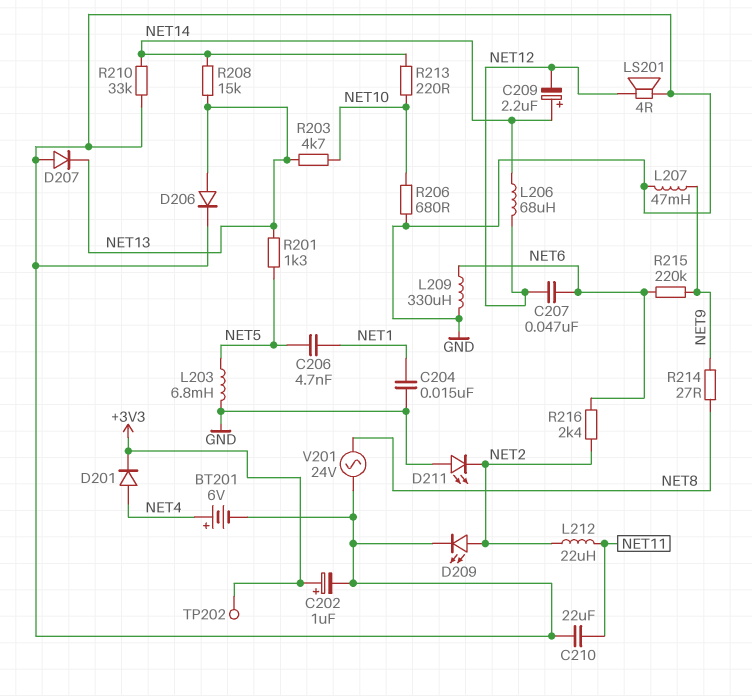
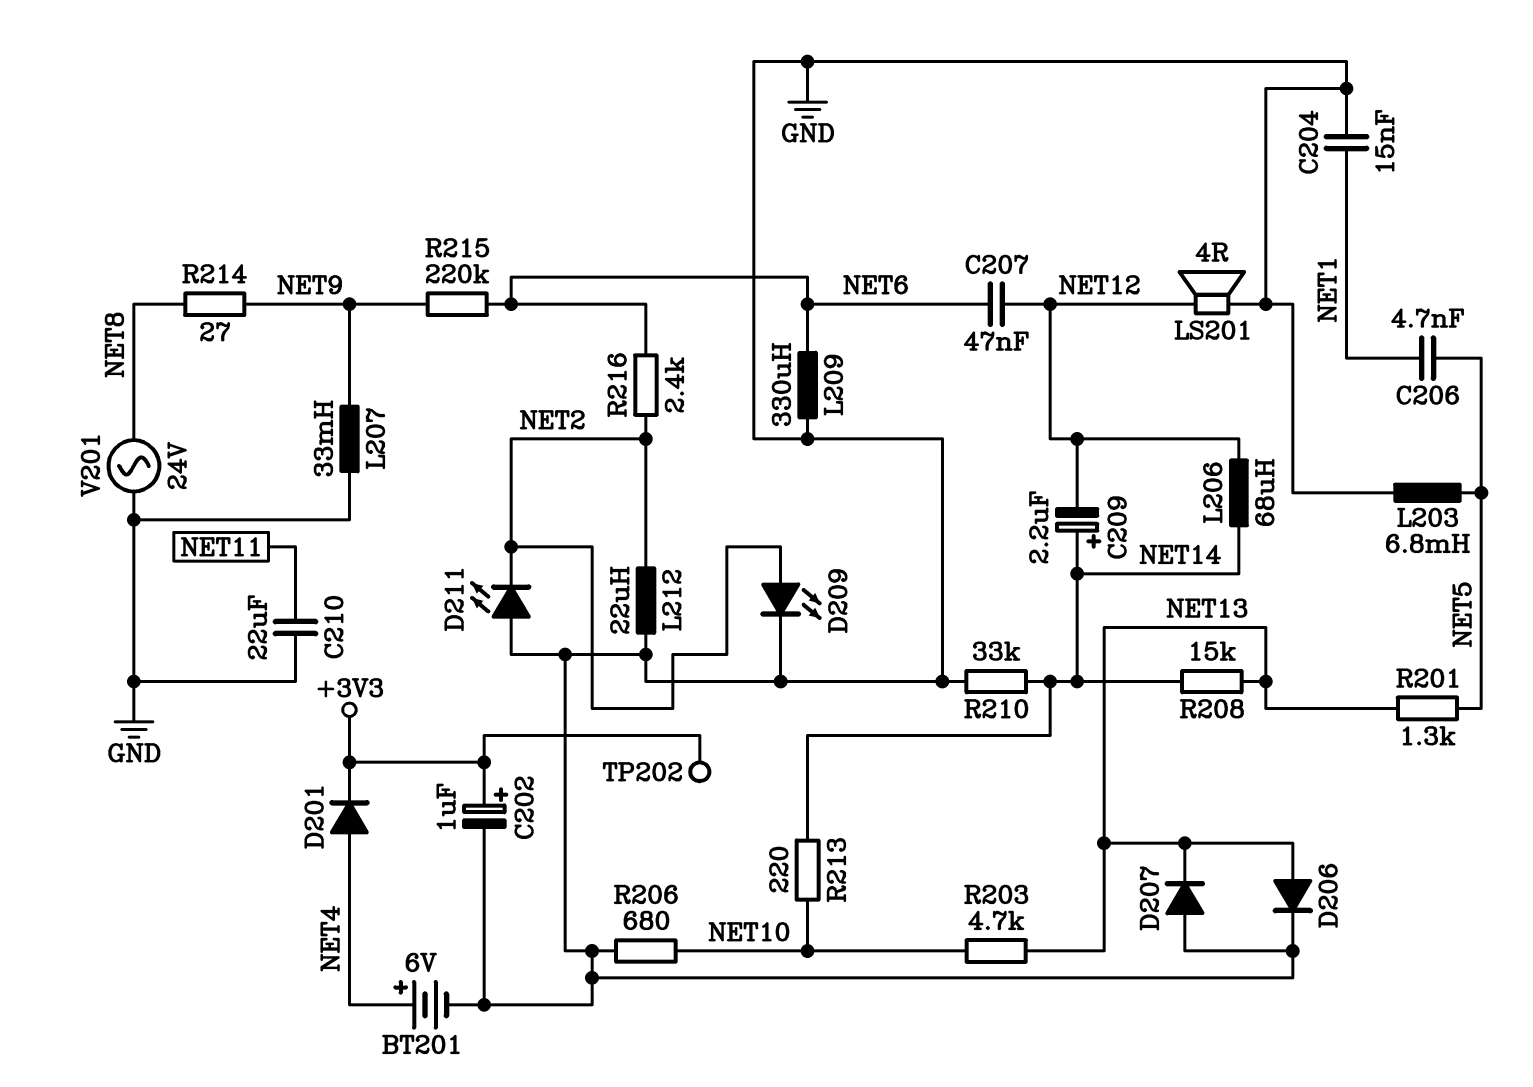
L207: 47mH (GND, NET9) -> 33mH (GND, NET9)
L212: 22uH (NET2, NET11) -> 22uH (GND, NET2)

